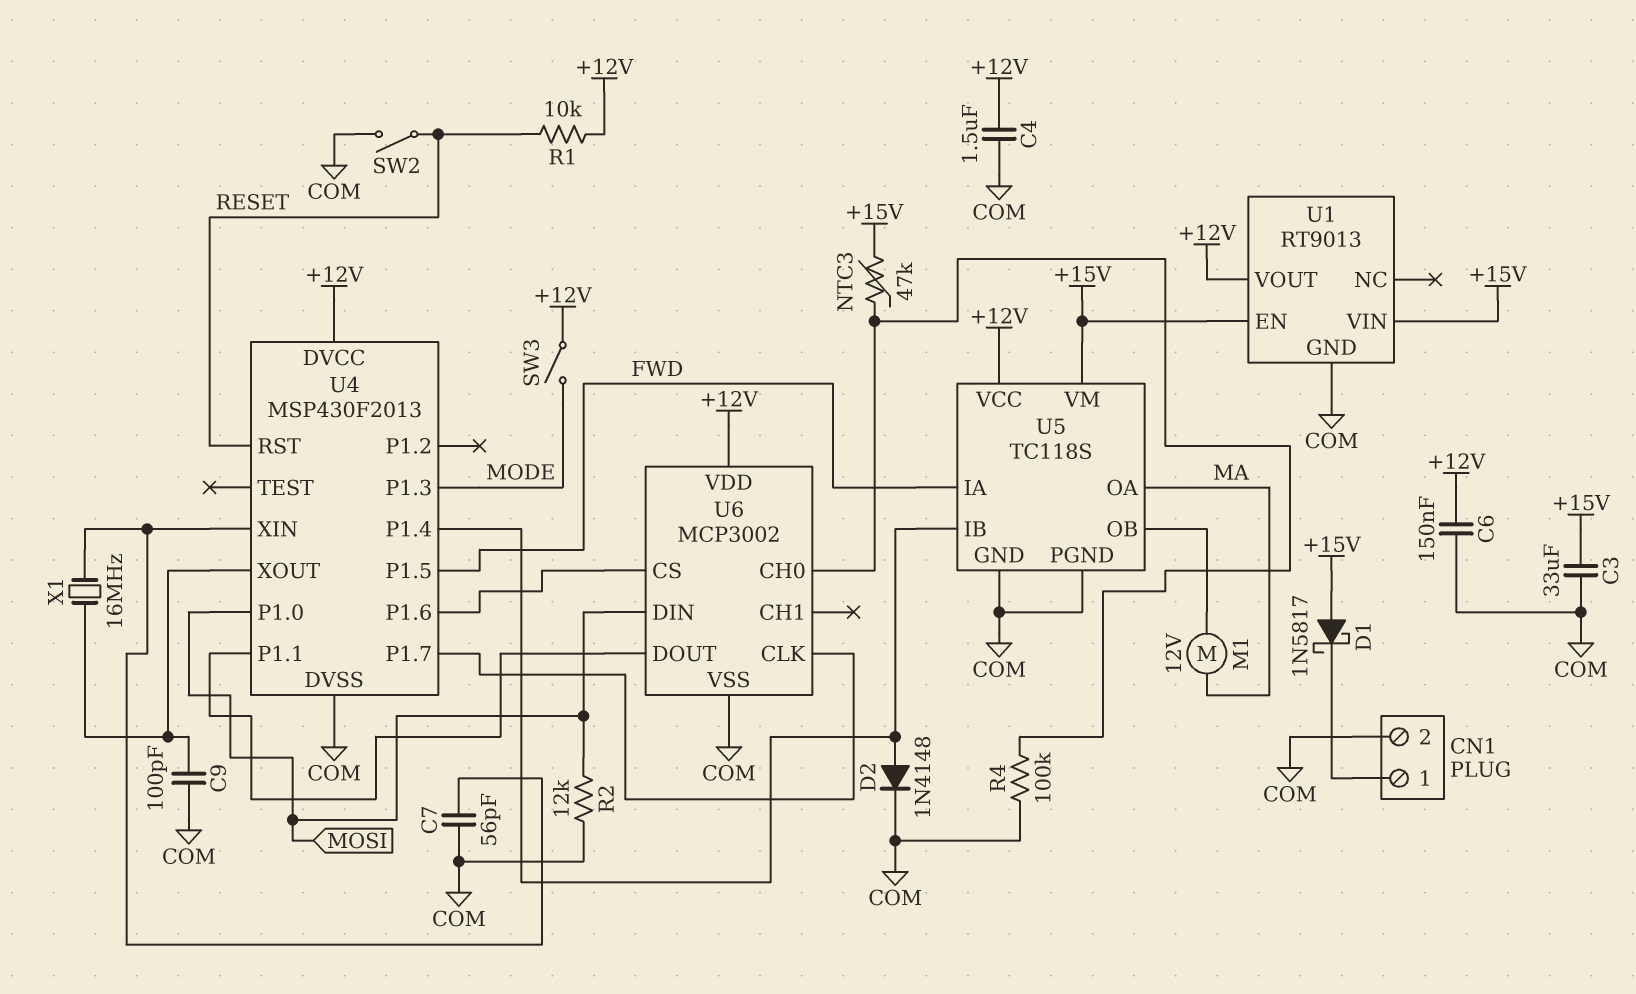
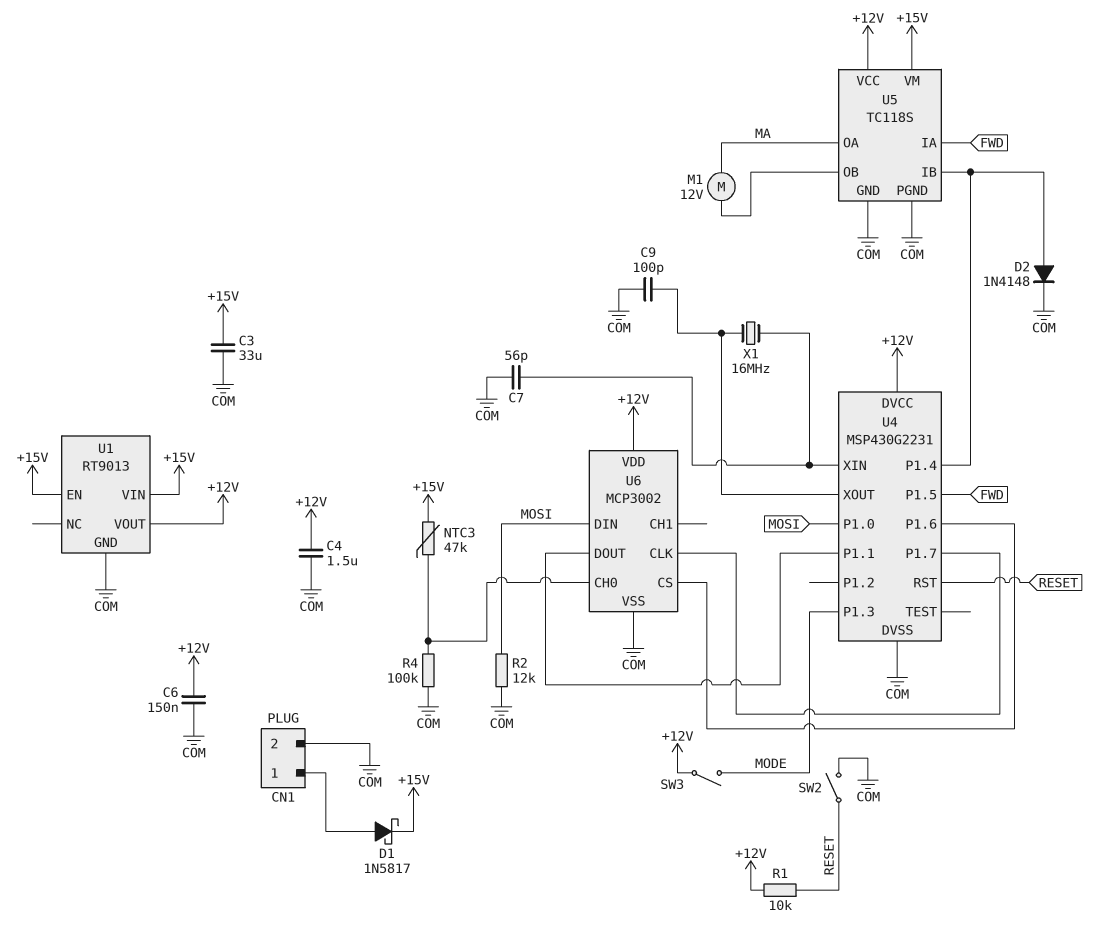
D1: schottky 1N5817 (A +15V, K CN1/1) -> schottky 1N5817 (A CN1/1, K +15V)
U4: MSP430F2013 -> MSP430G2231

